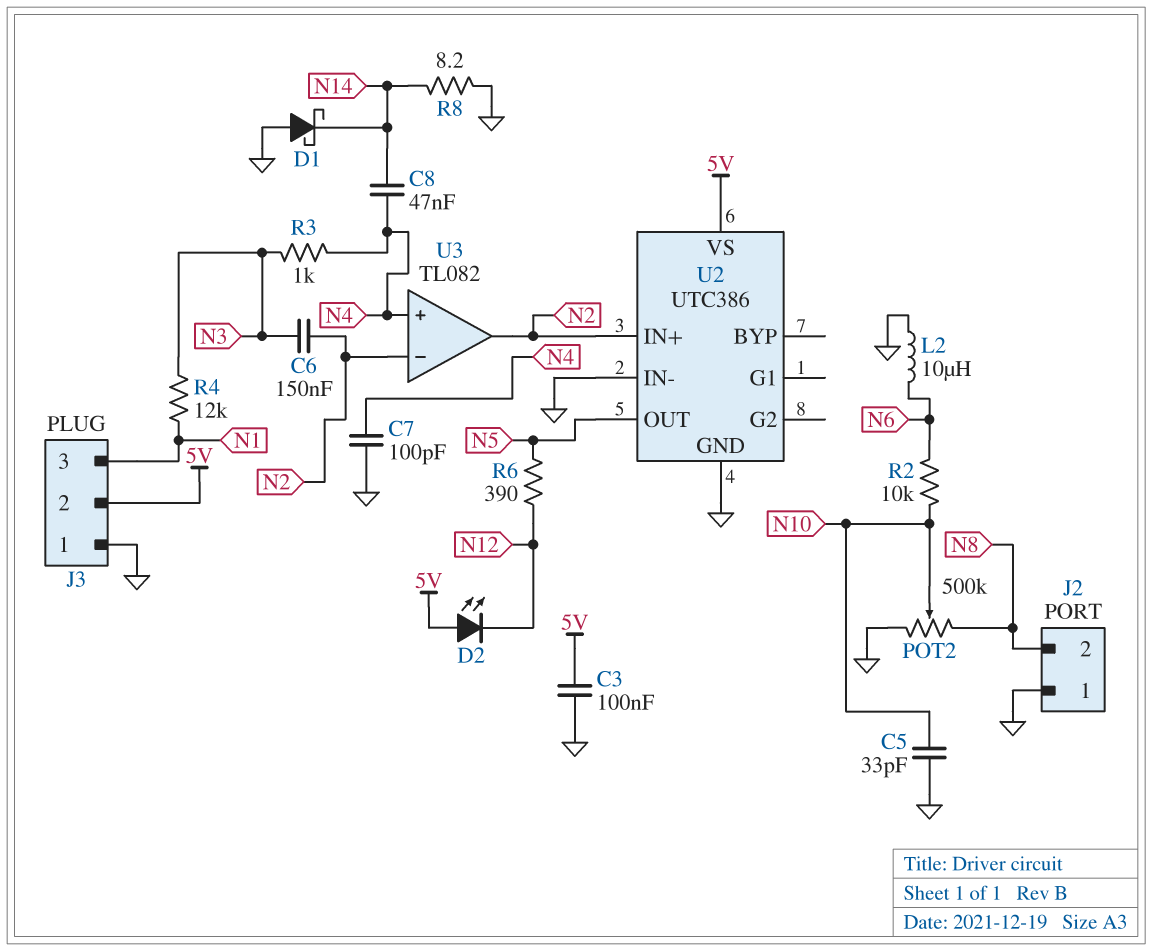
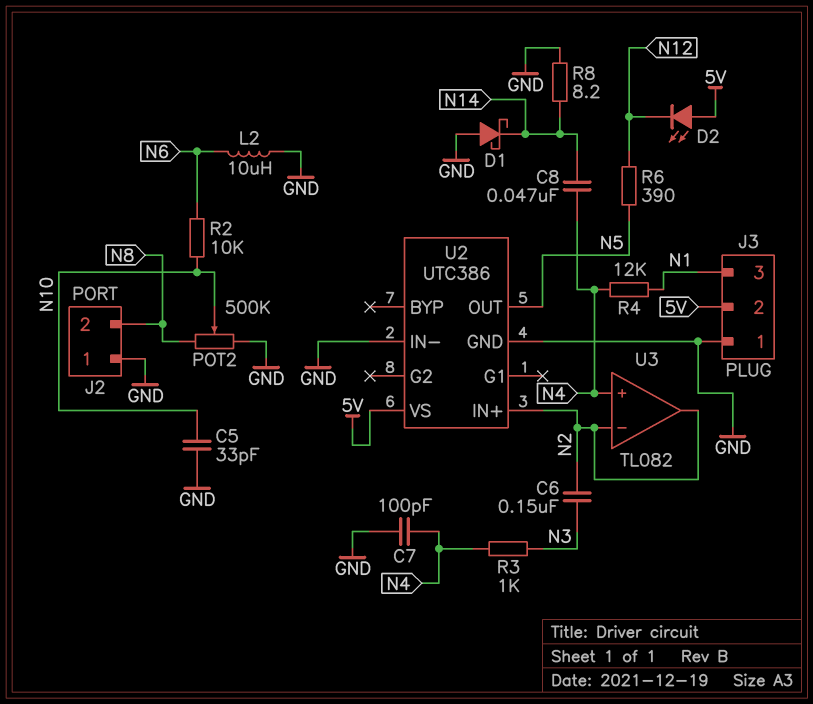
C3: 100nF (5V, GND) -> none
R4: 12k (N1, N3) -> 12k (N1, N4)

